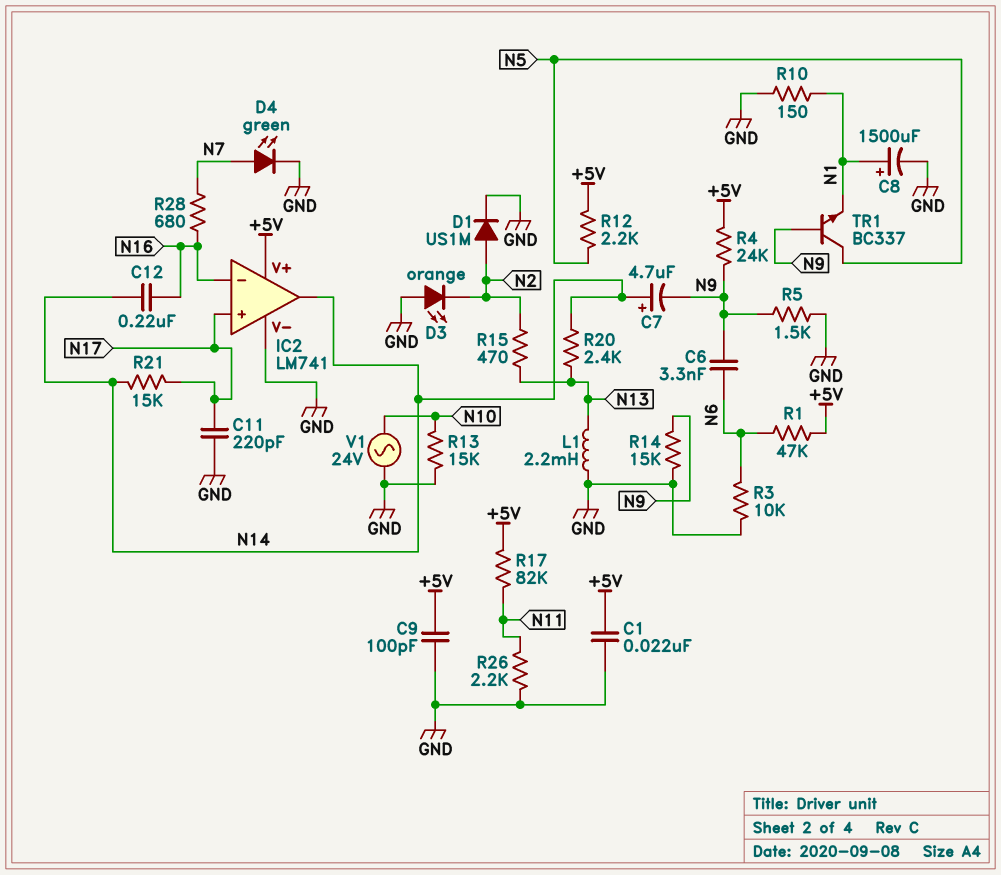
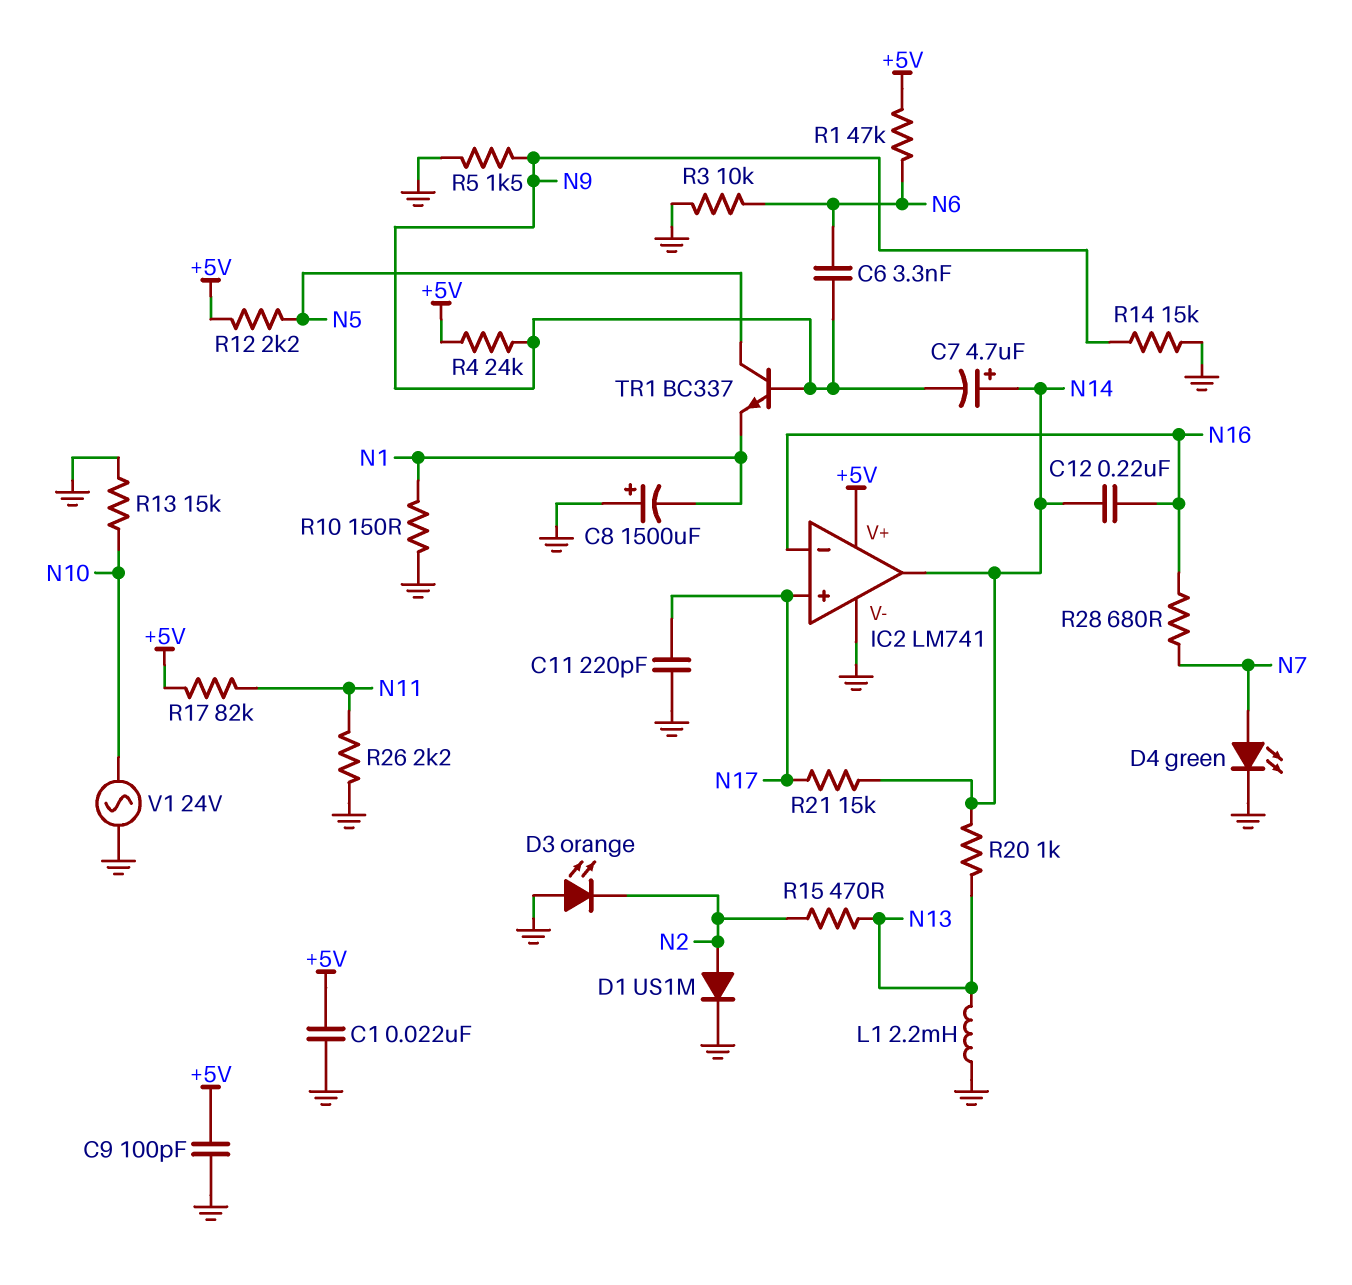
C8: 1500uF (plus N1, minus GND) -> 1500uF (plus GND, minus N1)
R20: 2.4k (N13, N14) -> 1k (N13, N14)

